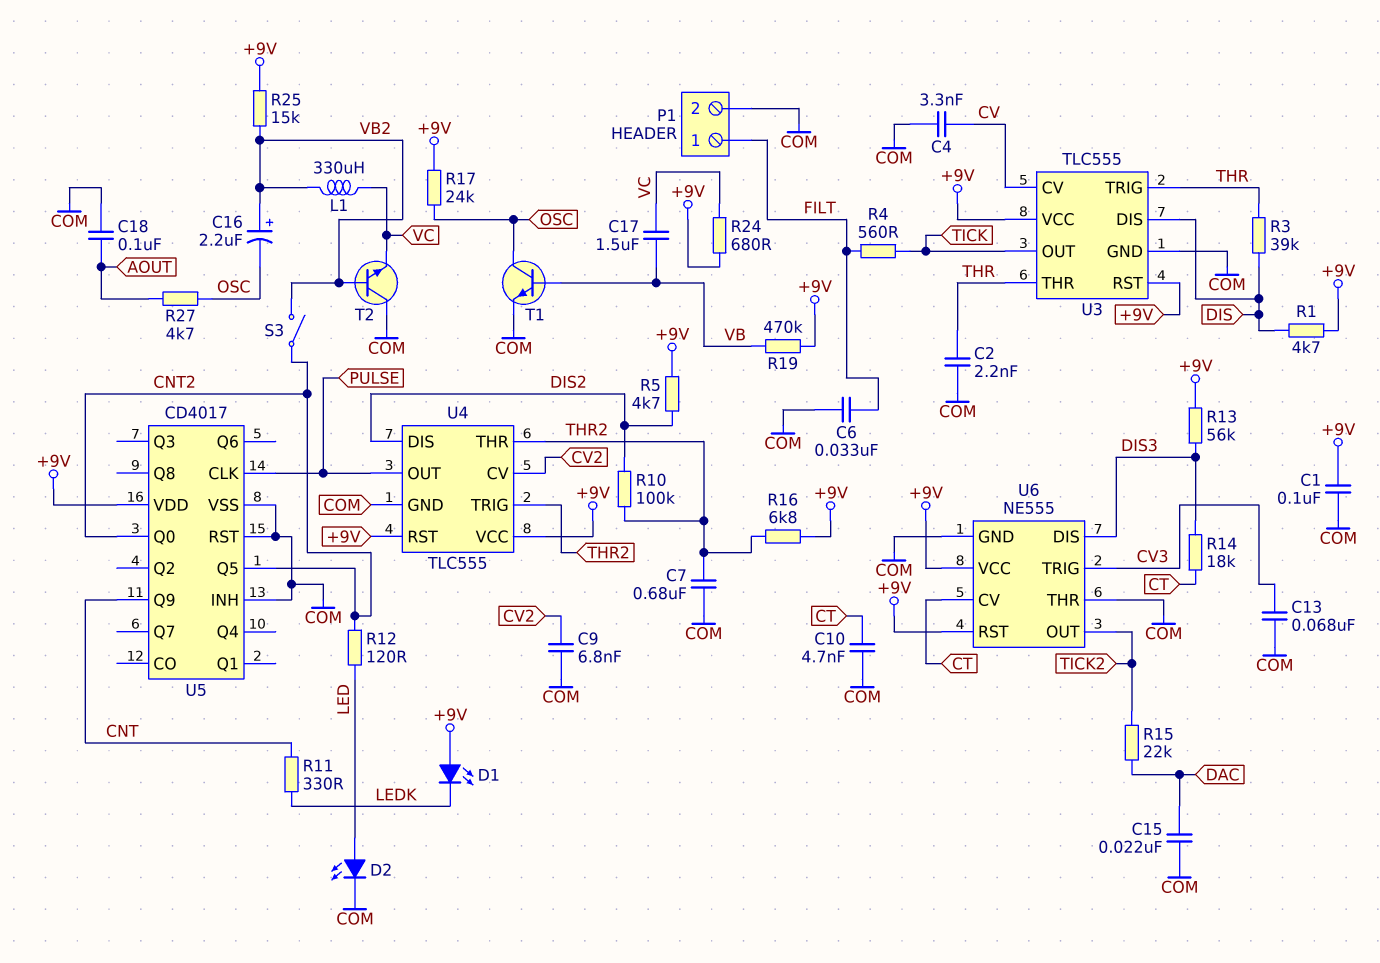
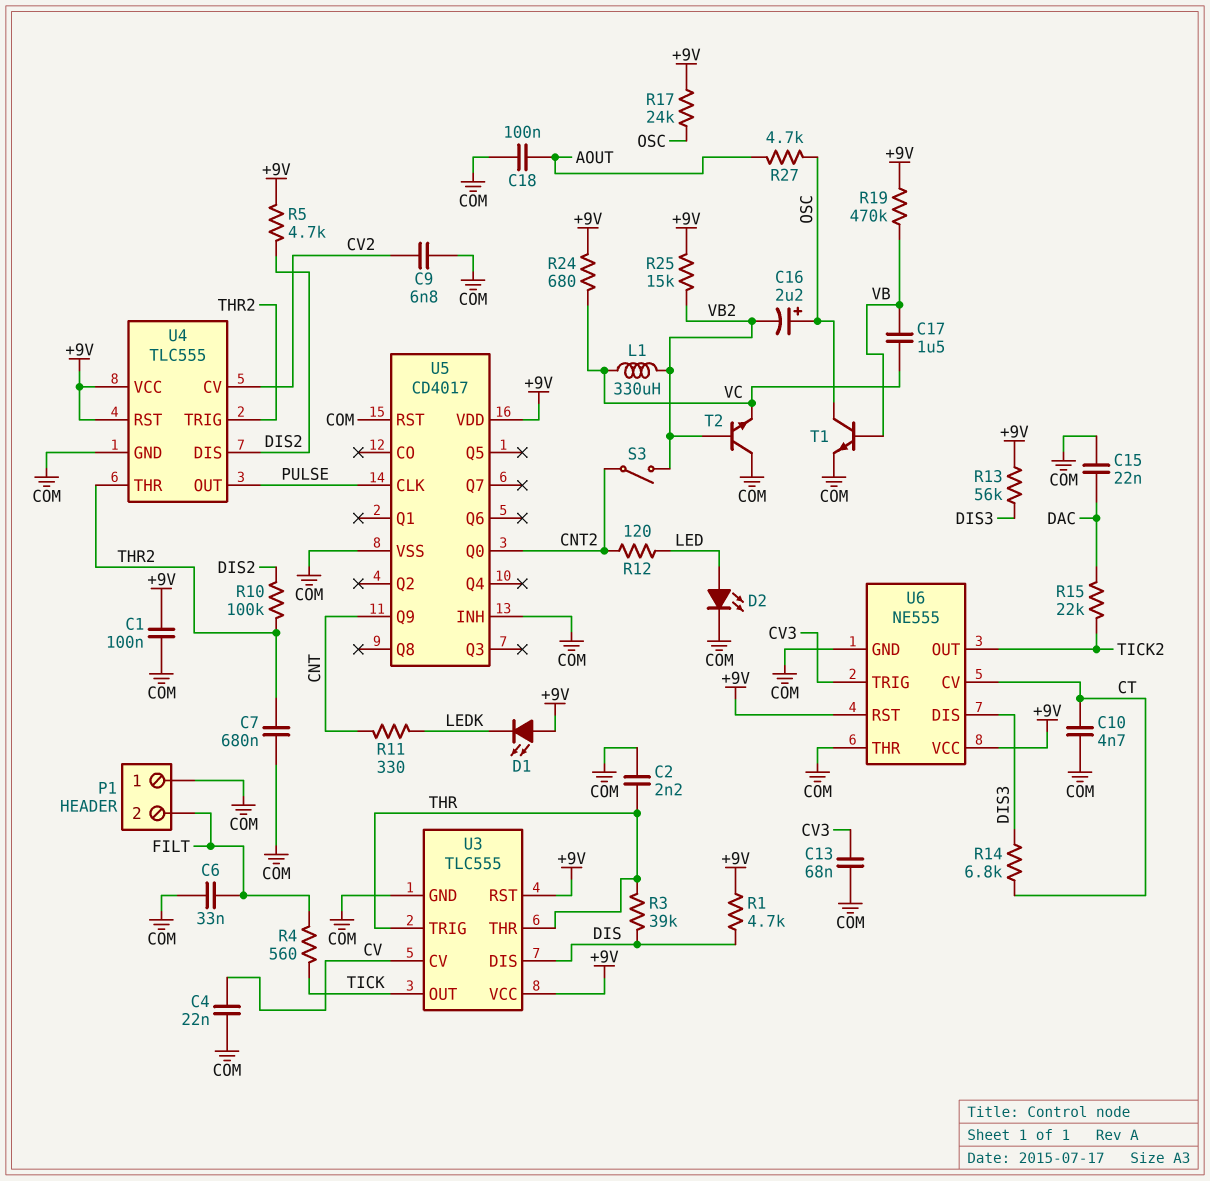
C4: 3.3nF (COM, CV) -> 22nF (COM, CV)
C16: 2.2uF (plus VB2, minus OSC) -> 2.2uF (plus OSC, minus VB2)
P1 pin 1: FILT -> COM
P1 pin 2: COM -> FILT
R14: 18k (CT, DIS3) -> 6.8k (CT, DIS3)
R16: 6.8k (+9V, THR2) -> none
U5 pin Q5: CNT2 -> none

